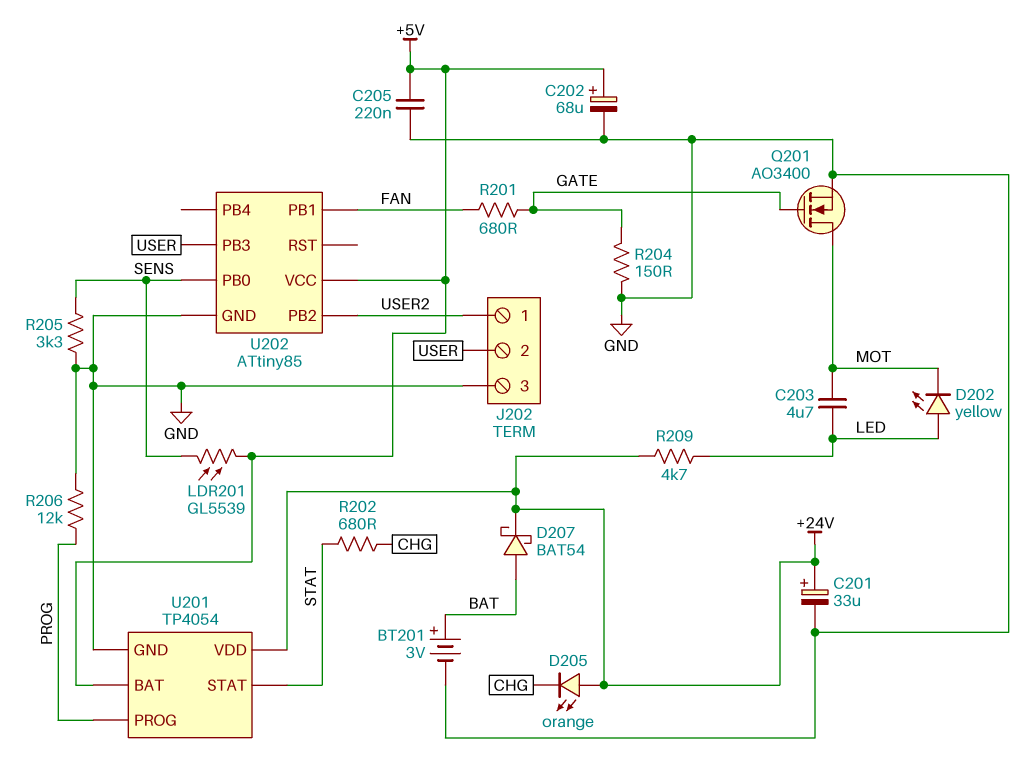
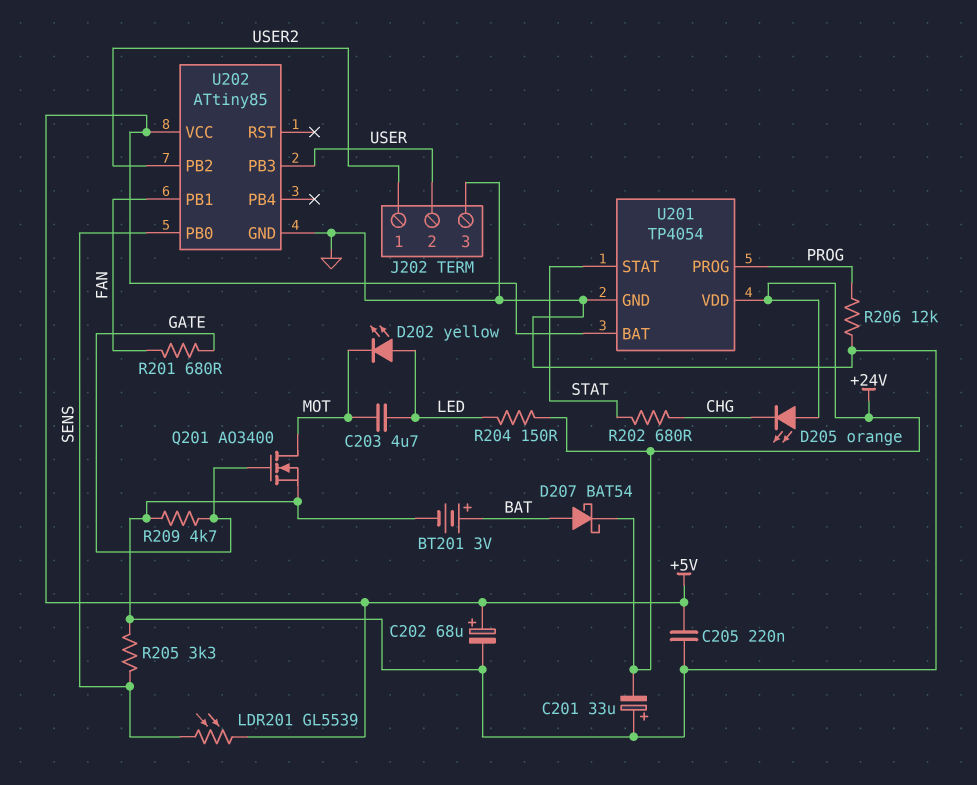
C201: 33uF (plus +24V, minus GND) -> 33uF (plus GND, minus +24V)
R204: 150 (GATE, GND) -> 150 (+24V, LED)
R209: 4.7k (+24V, LED) -> 4.7k (GATE, GND)

